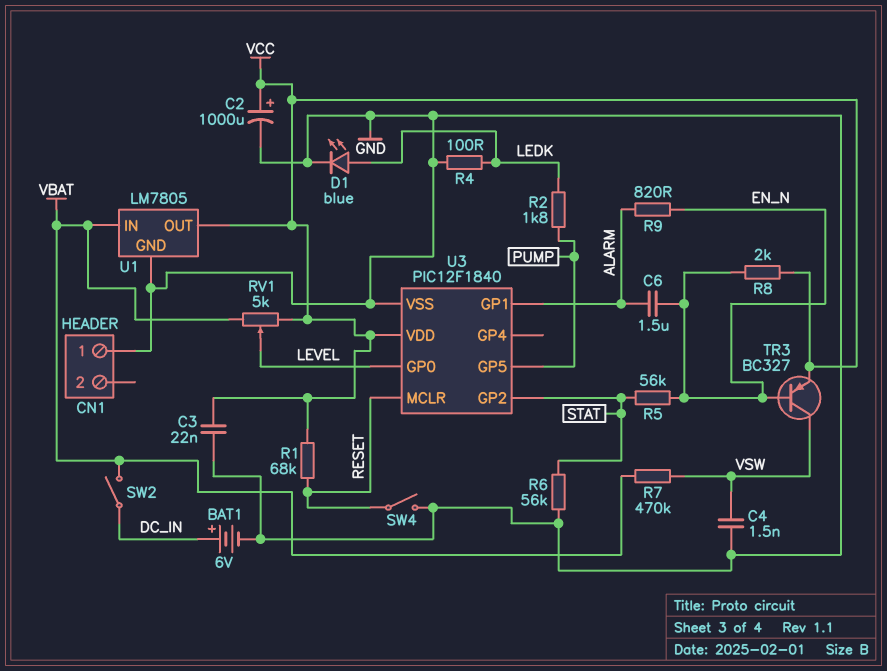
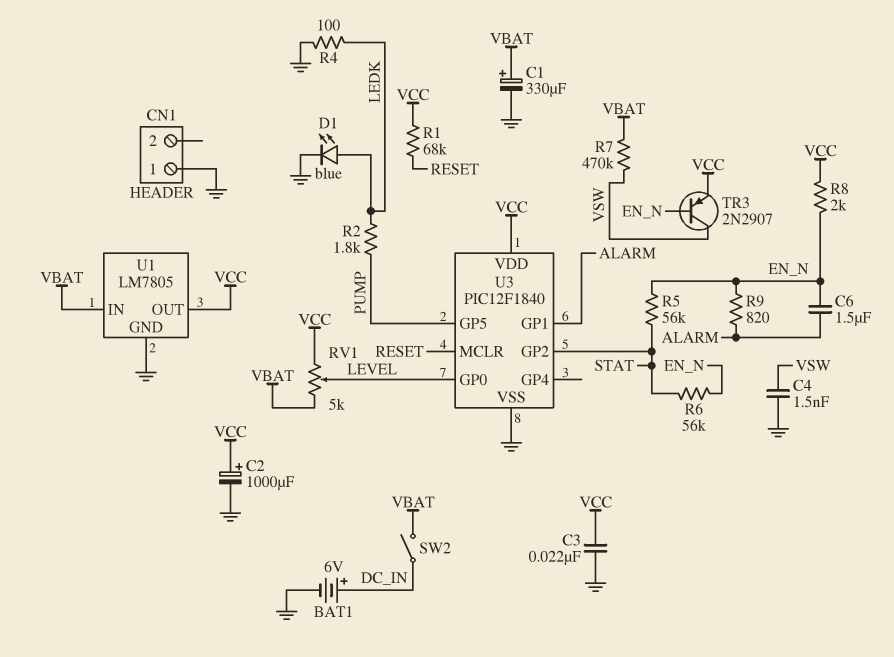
C1: none -> 330uF (plus VBAT, minus GND)
R6: 56k (GND, STAT) -> 56k (EN_N, STAT)
SW4: switch (GND, RESET) -> none
TR3: PNP BC327 (B EN_N, C VSW, E VCC) -> PNP 2N2907 (B EN_N, C VSW, E VCC)

